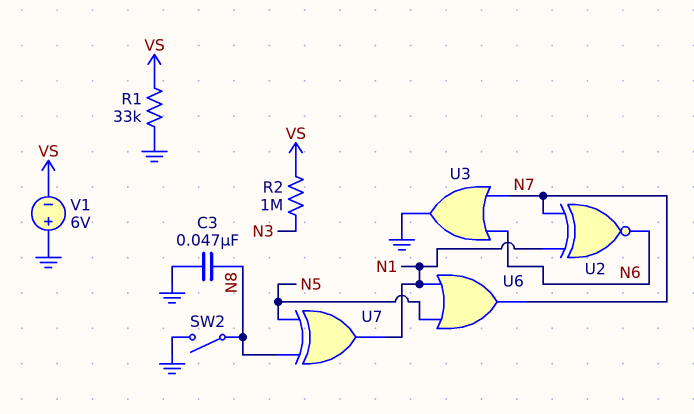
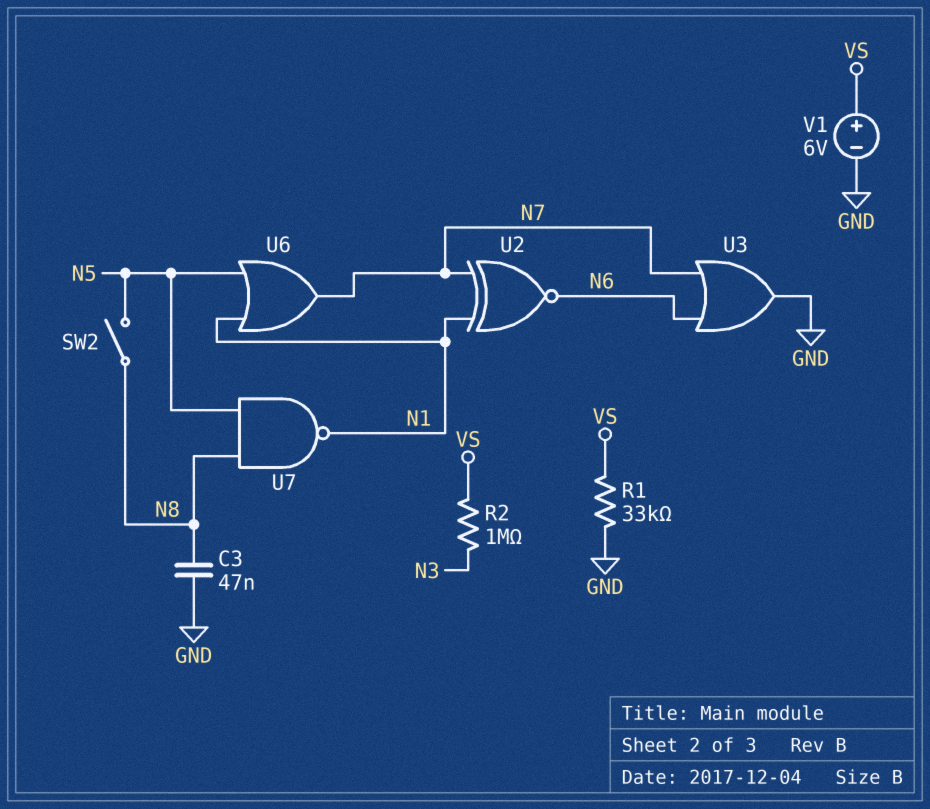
SW2: switch (GND, N8) -> switch (N5, N8)
U7: XOR (in N5, in N8, out N1) -> NAND (in N5, in N8, out N1)
V1: 6V (plus GND, minus VS) -> 6V (plus VS, minus GND)

